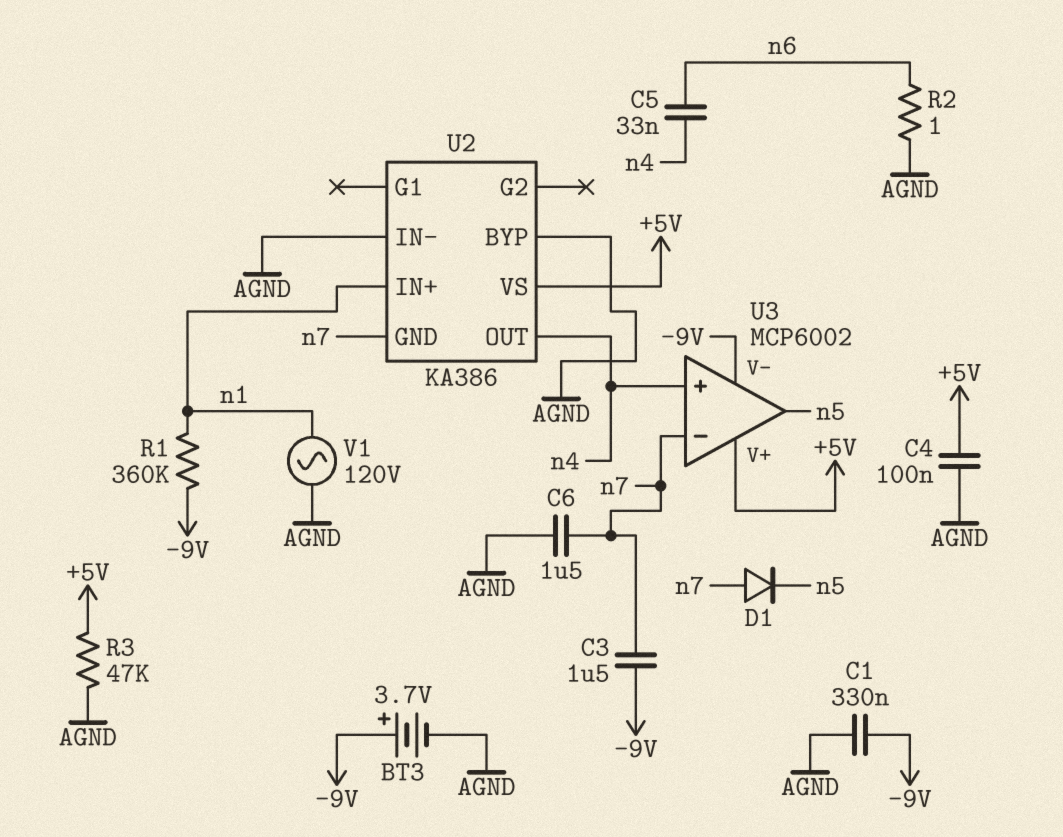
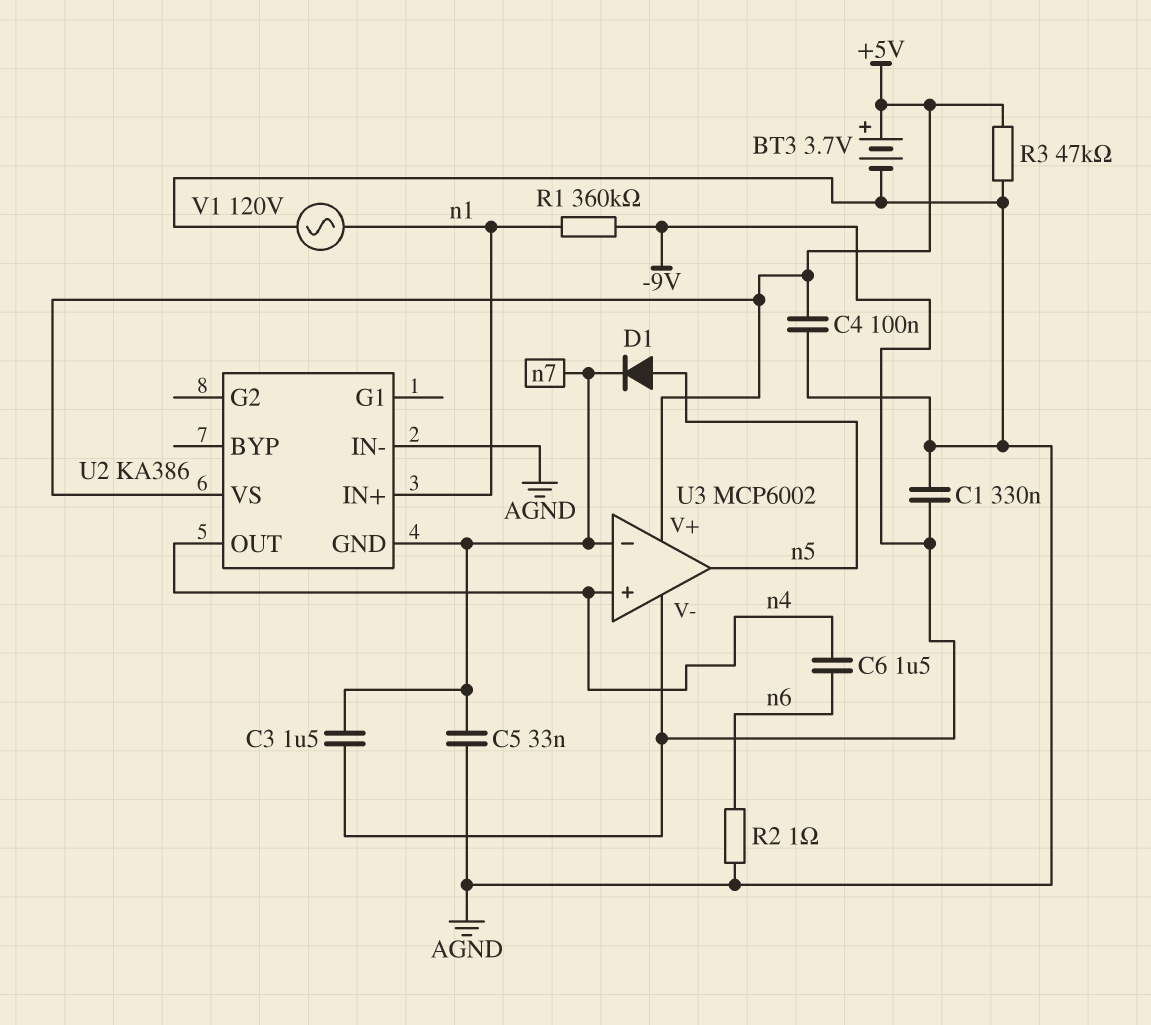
BT3: 3.7V (plus -9V, minus AGND) -> 3.7V (plus +5V, minus AGND)
C5: 33nF (n4, n6) -> 33nF (AGND, n7)
C6: 1.5uF (AGND, n7) -> 1.5uF (n4, n6)
D1: diode (A n7, K n5) -> diode (A n5, K n7)
U2 pin BYP: AGND -> none

